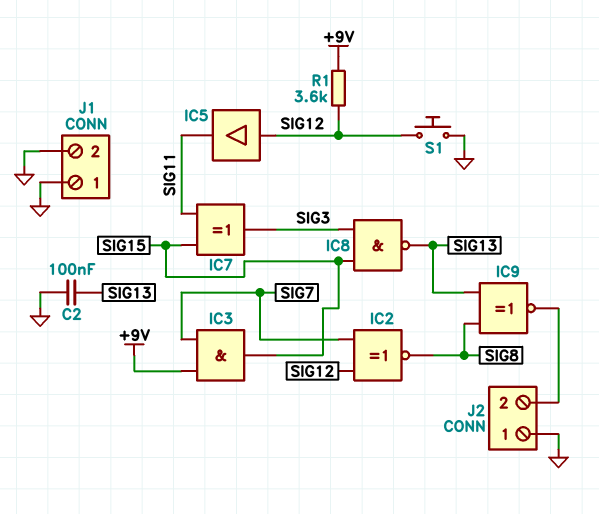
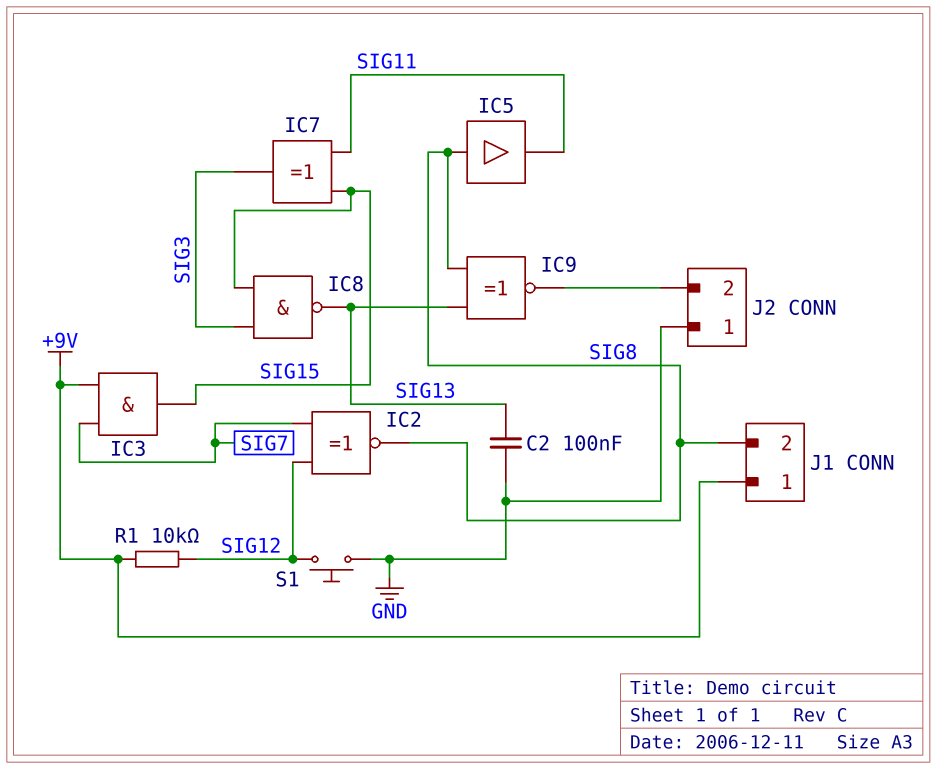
IC5: buffer (in SIG12, out SIG11) -> buffer (in SIG8, out SIG11)
J1 pin 1: GND -> +9V
J1 pin 2: GND -> SIG8
R1: 3.6k (+9V, SIG12) -> 10k (+9V, SIG12)

